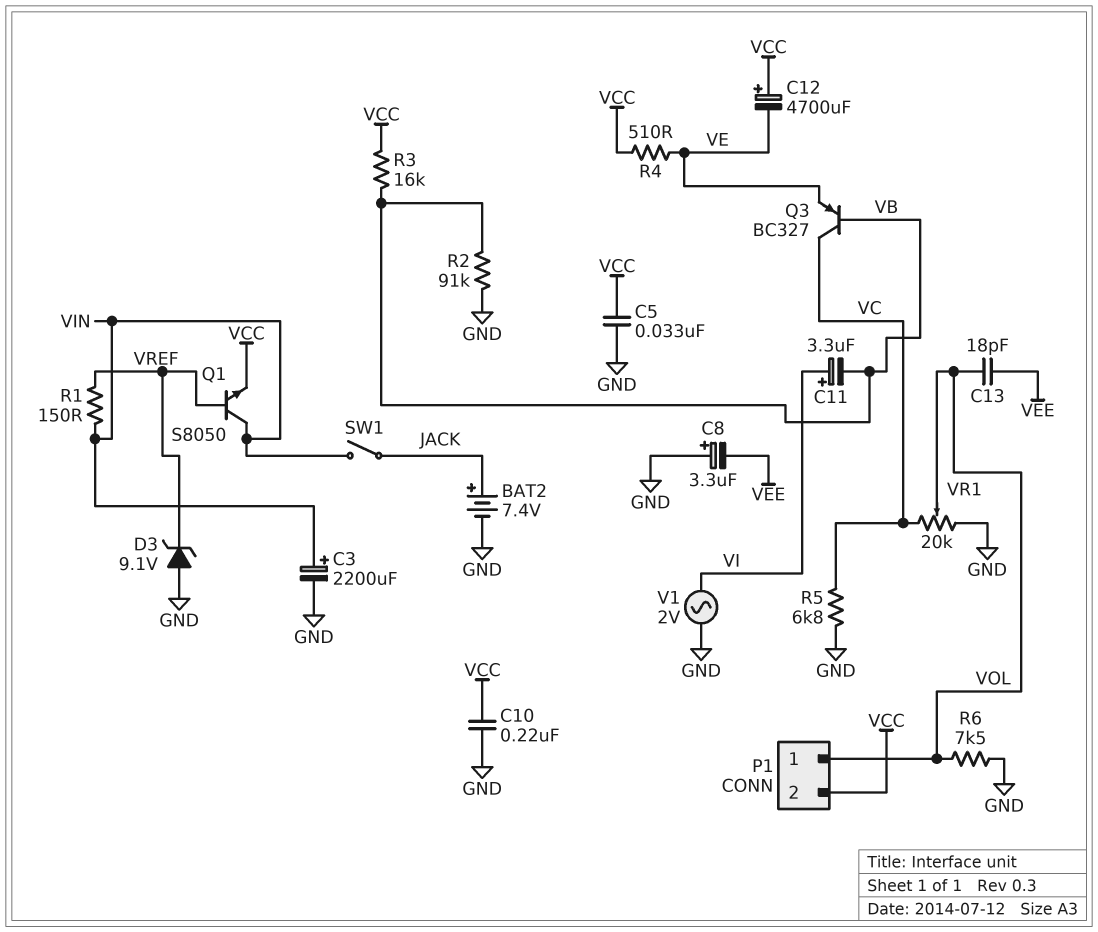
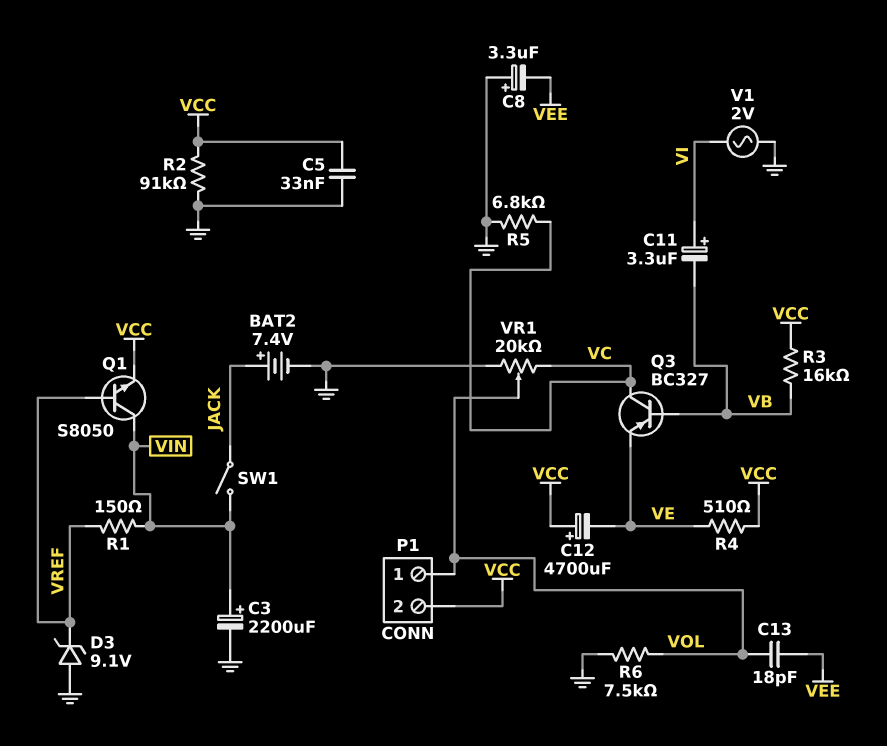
C10: 220nF (GND, VCC) -> none
R2: 91k (GND, VB) -> 91k (GND, VCC)

